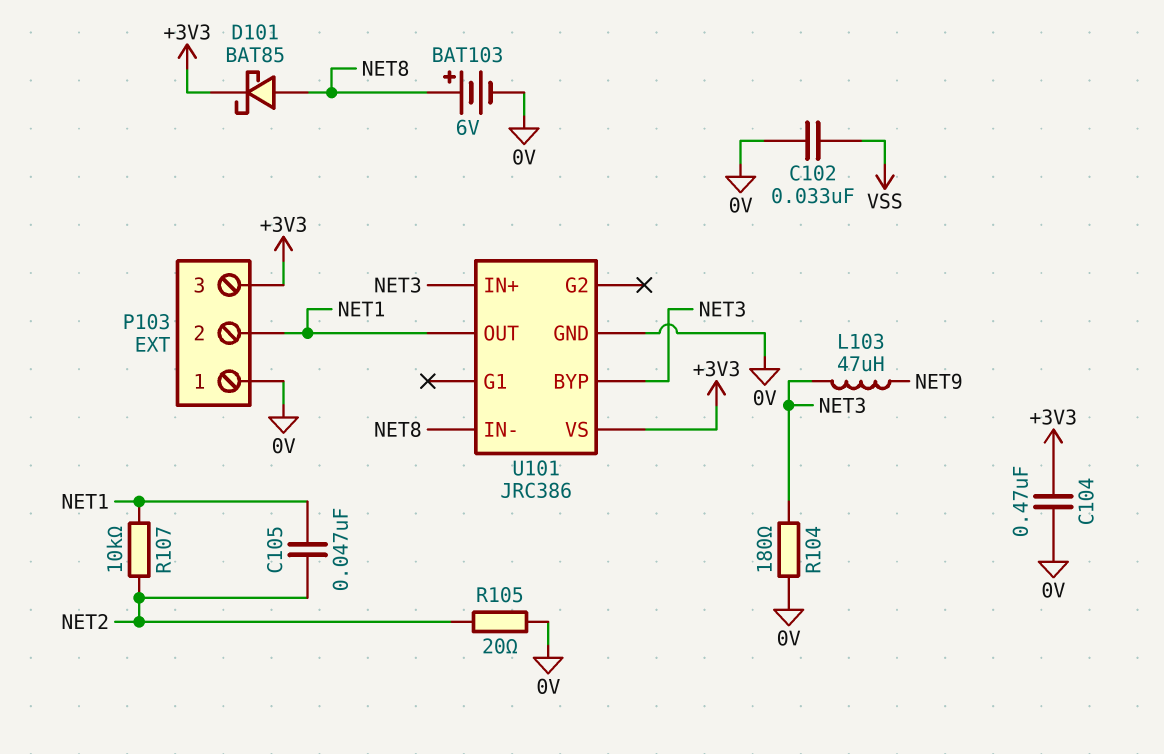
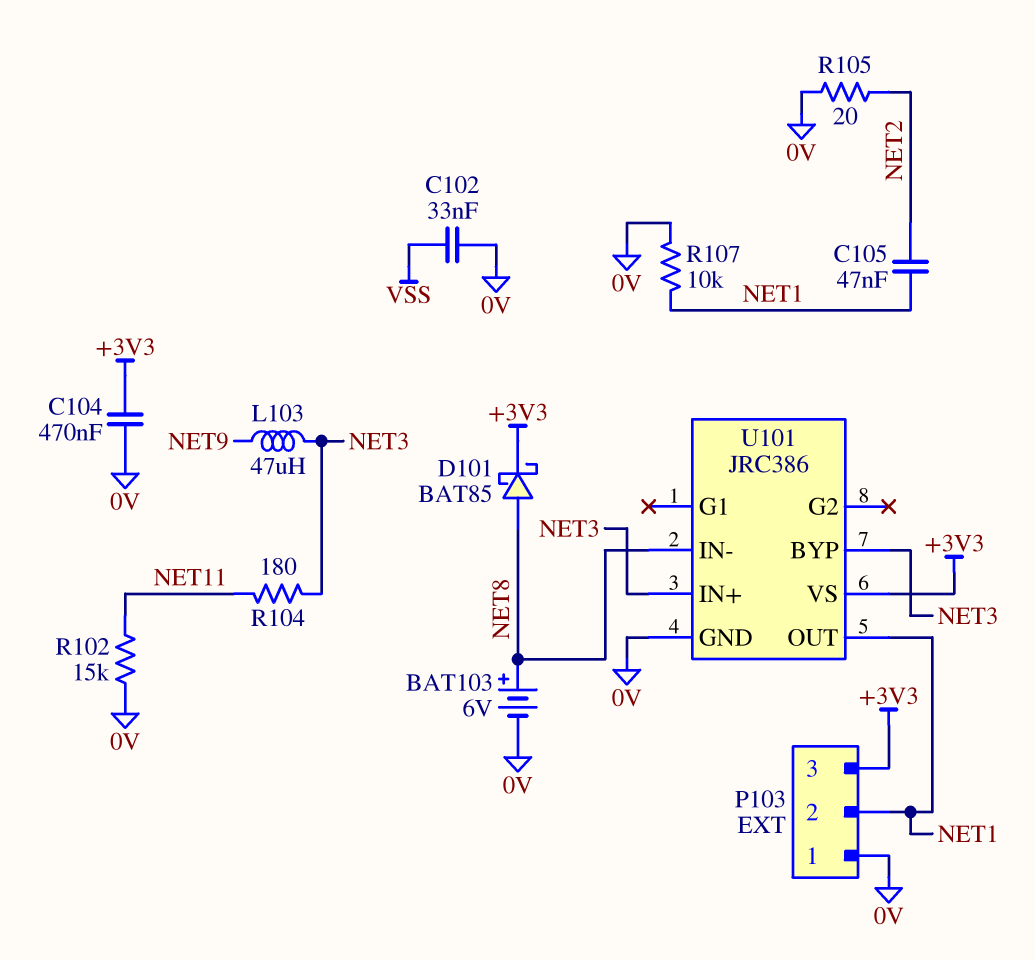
R102: none -> 15k (0V, NET11)
R104: 180 (0V, NET3) -> 180 (NET3, NET11)
R107: 10k (NET1, NET2) -> 10k (0V, NET1)

